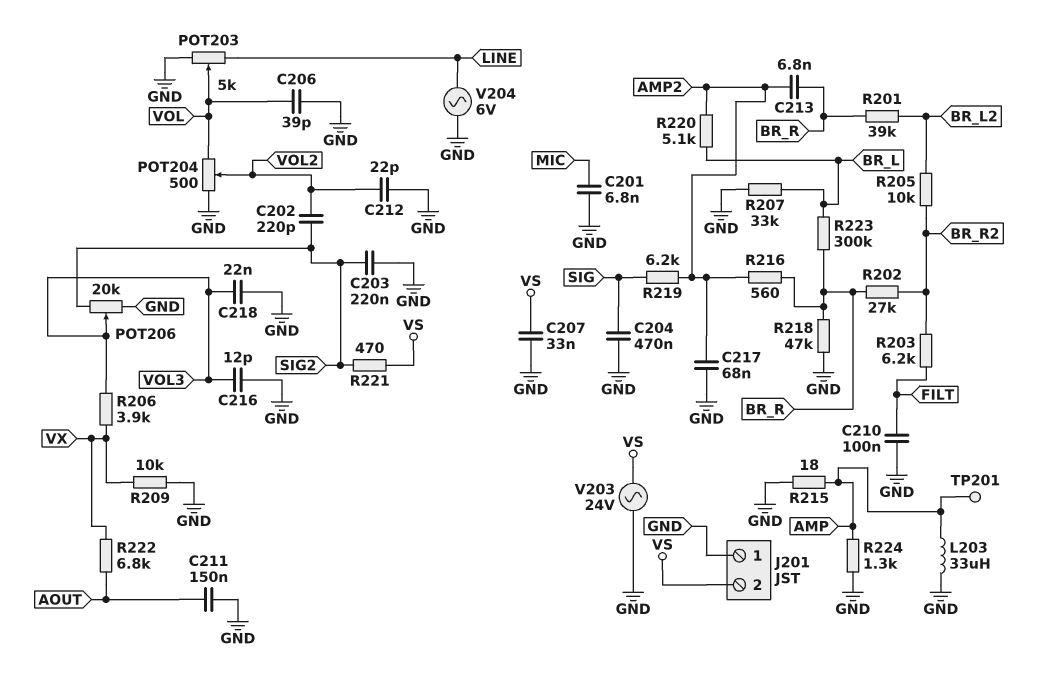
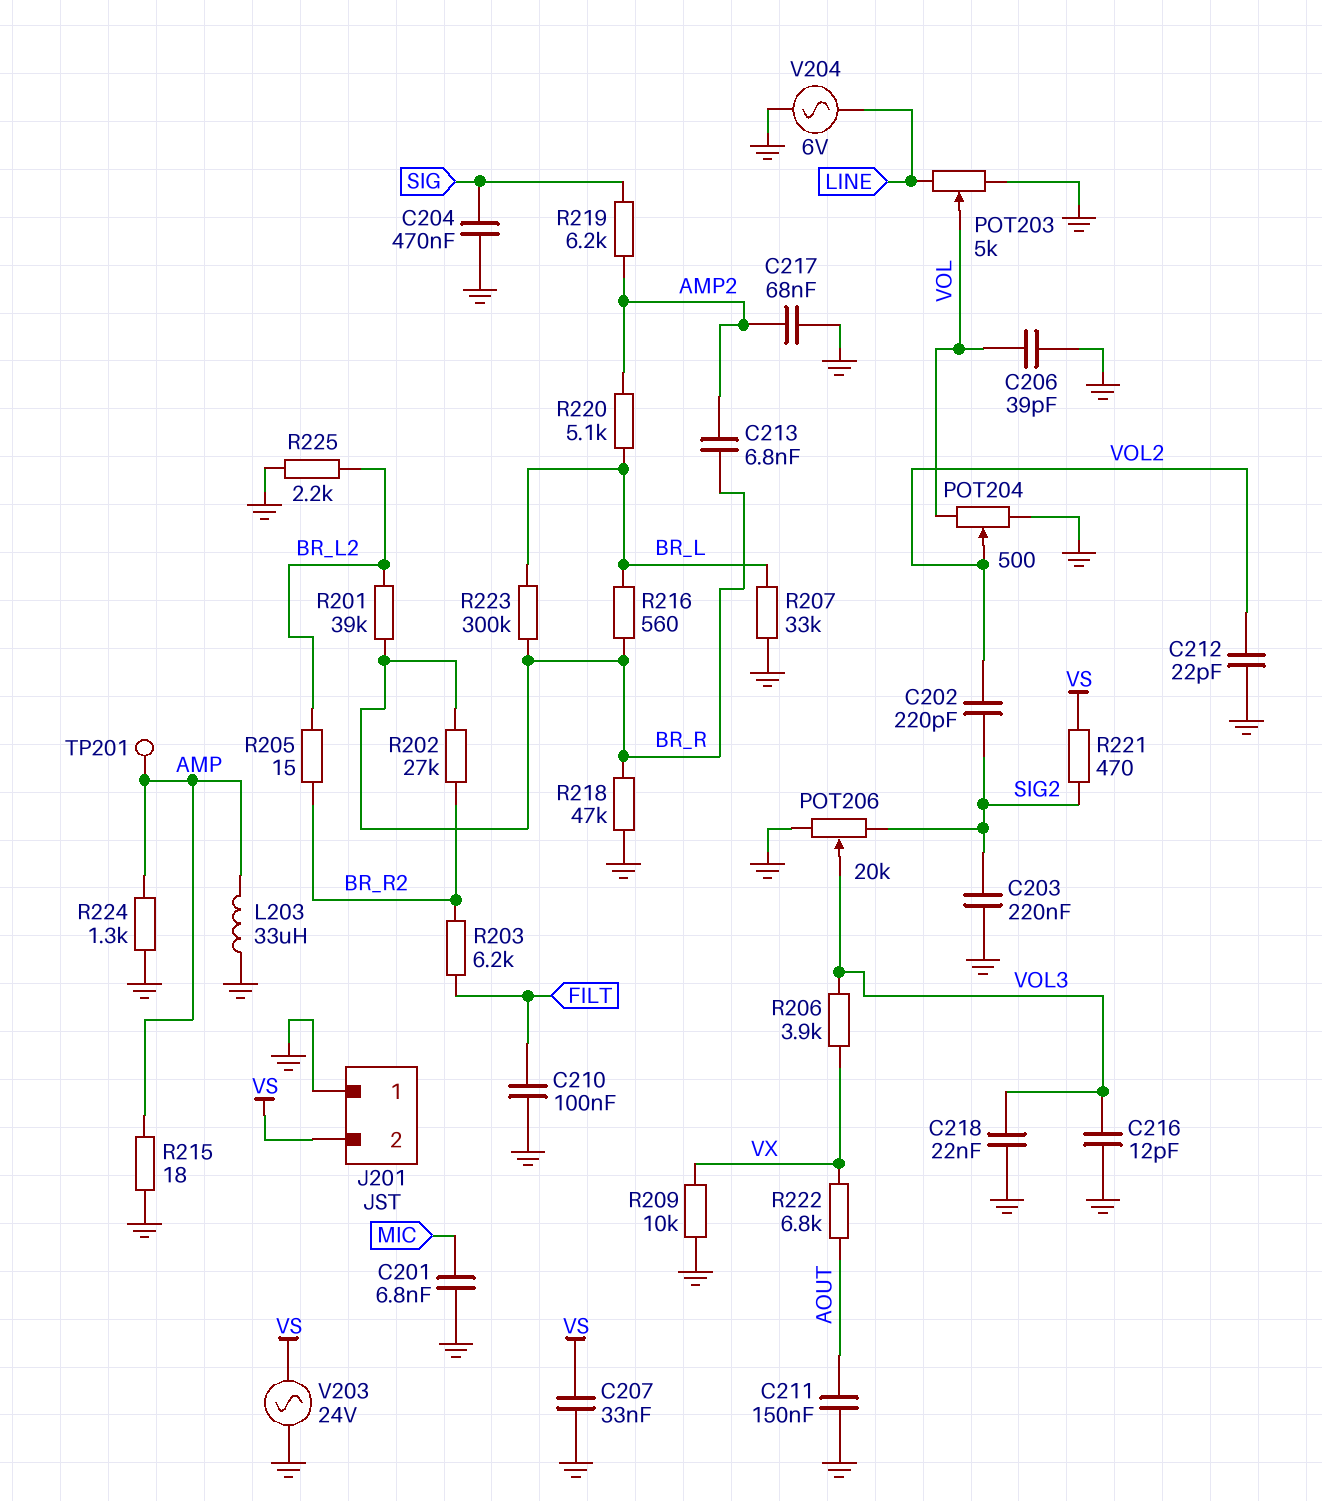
R205: 10k (BR_L2, BR_R2) -> 15 (BR_L2, BR_R2)
R216: 560 (AMP2, BR_R) -> 560 (BR_L, BR_R)
R225: none -> 2.2k (BR_L2, GND)

